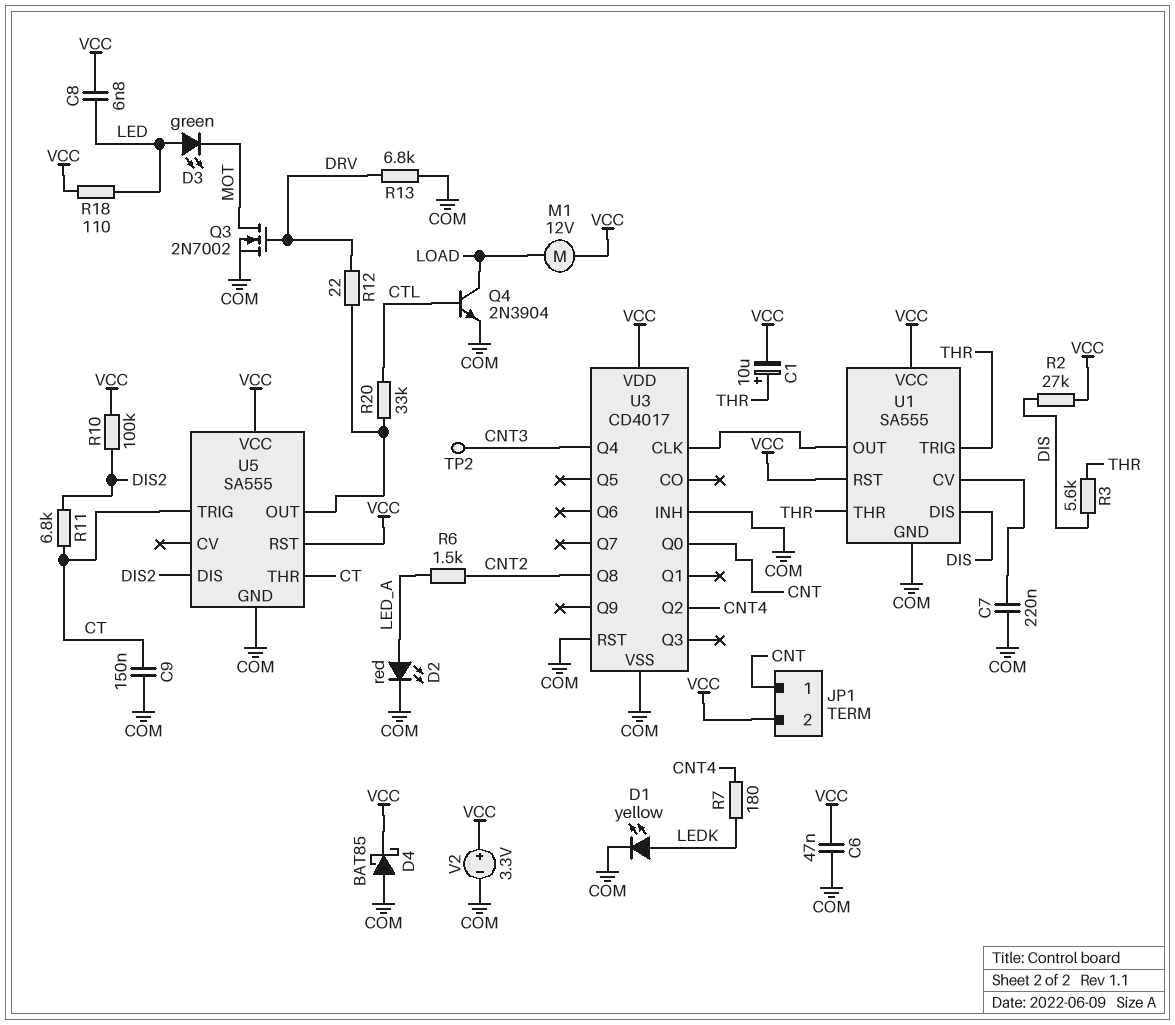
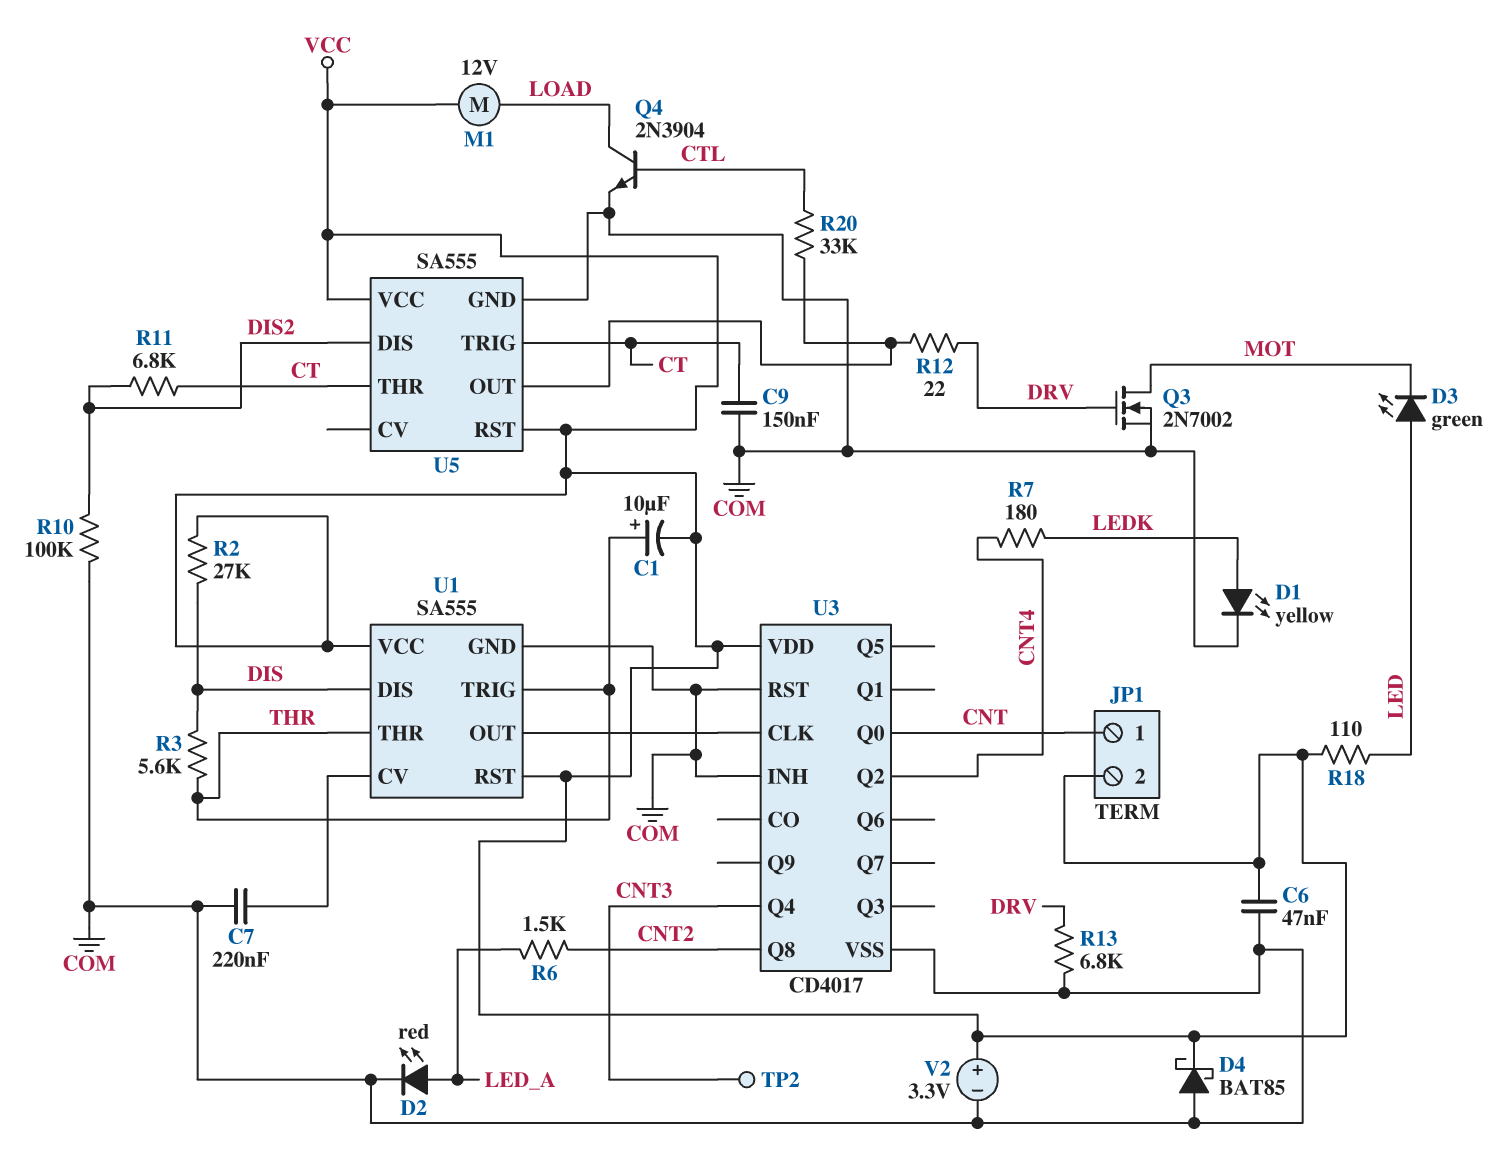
C8: 6.8nF (LED, VCC) -> none
R10: 100k (DIS2, VCC) -> 100k (COM, DIS2)

